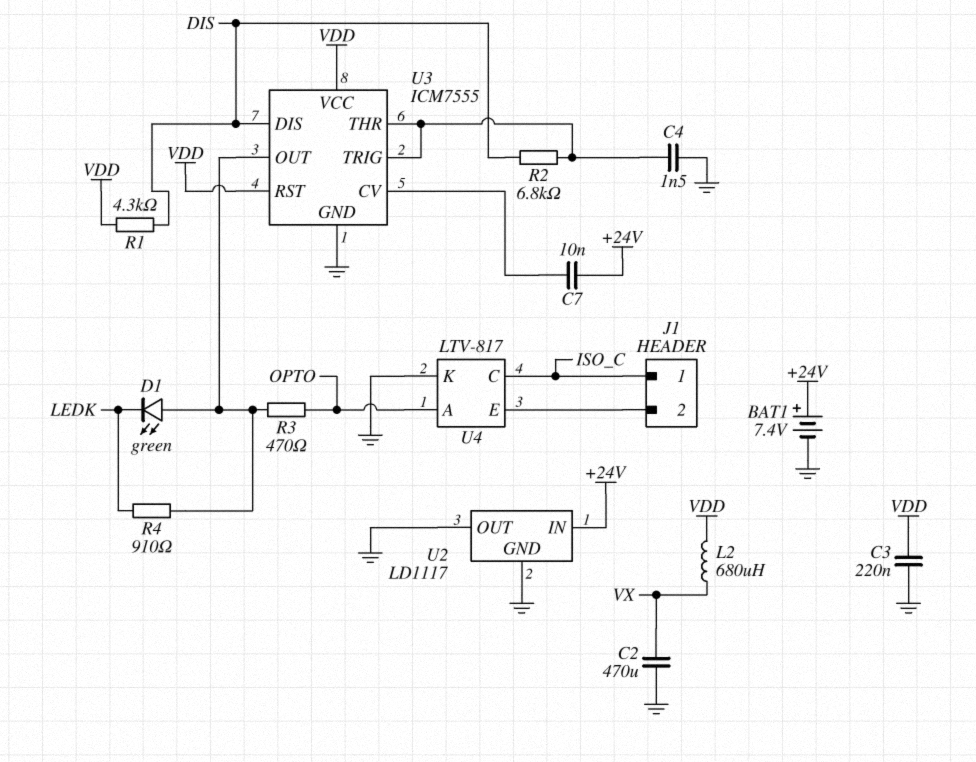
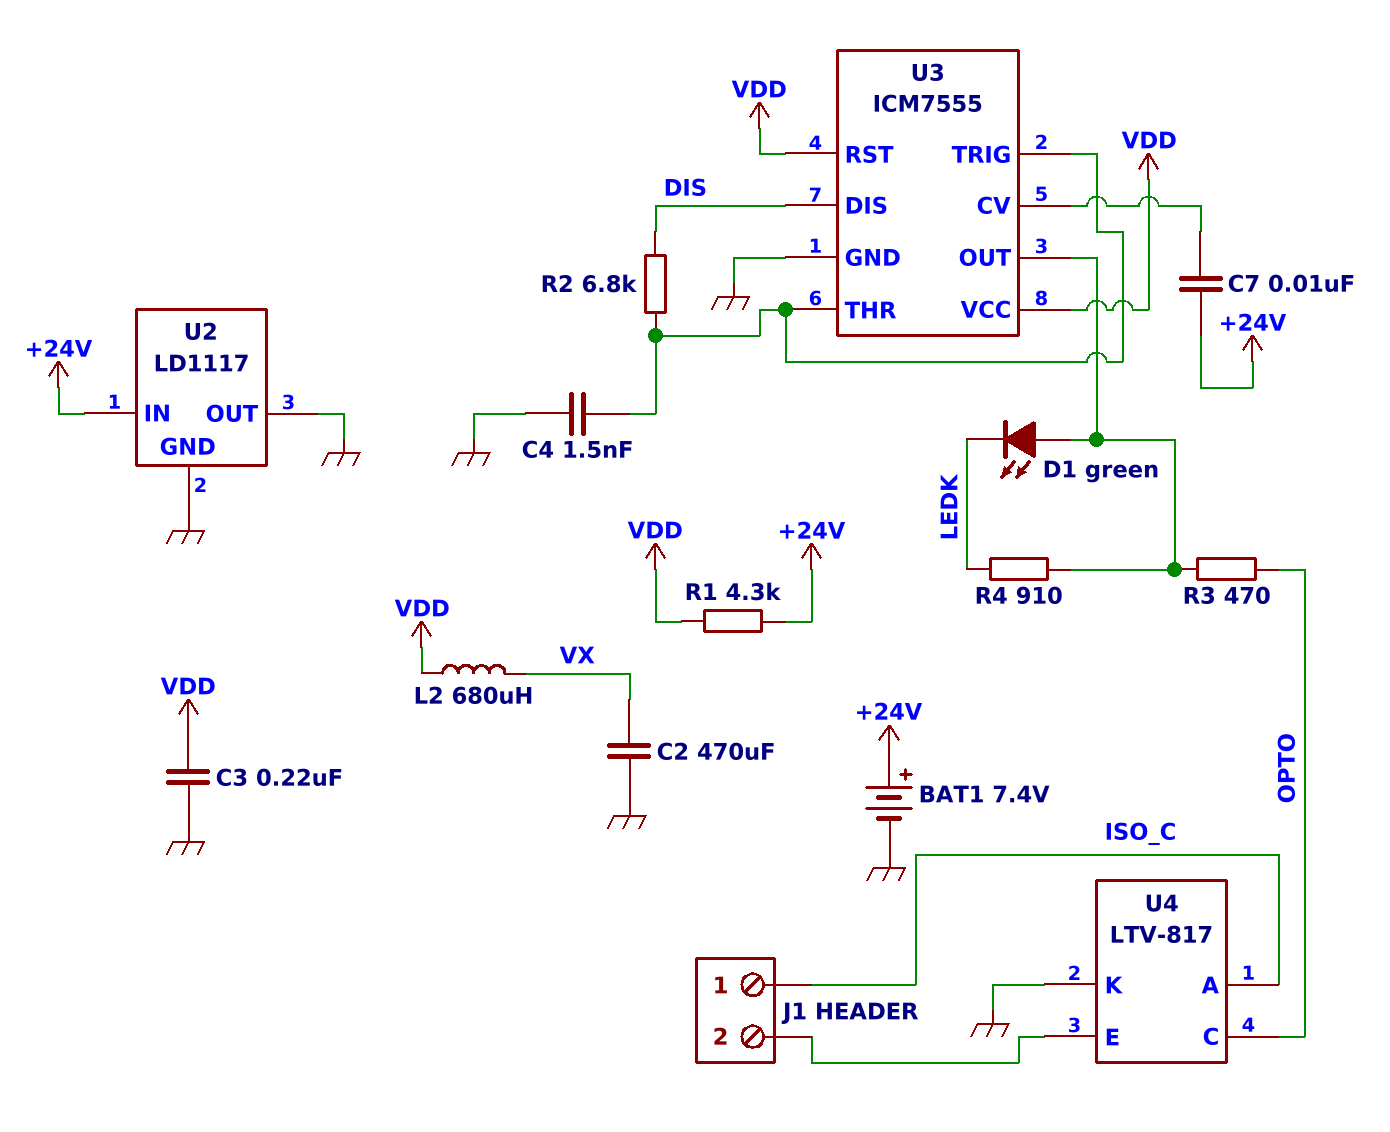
R1: 4.3k (DIS, VDD) -> 4.3k (+24V, VDD)
U4 pin A: OPTO -> ISO_C
U4 pin C: ISO_C -> OPTO

